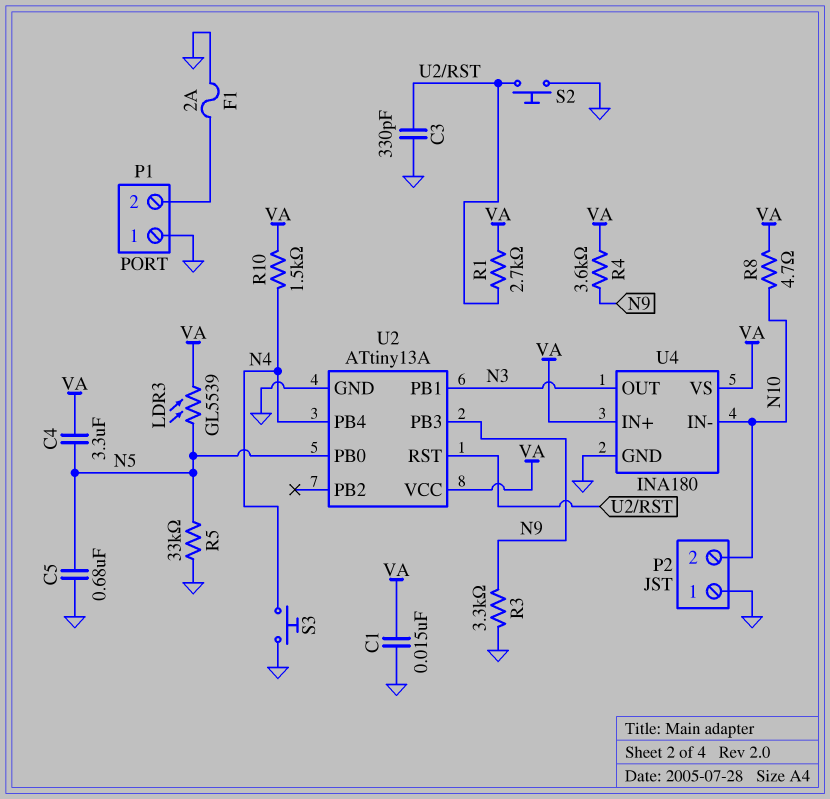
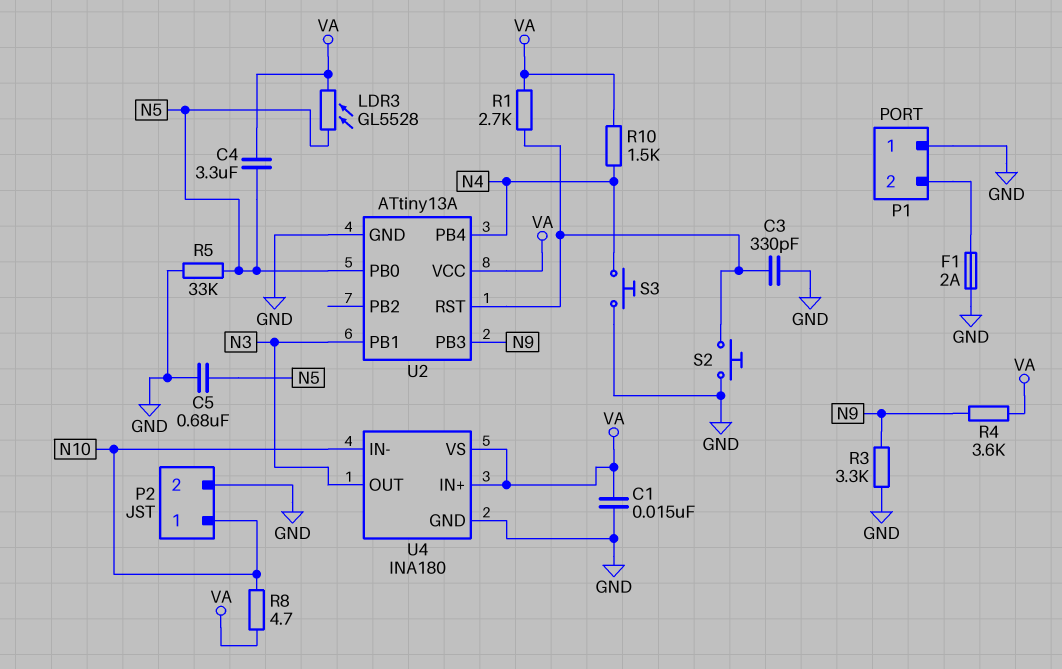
LDR3: GL5539 (N5, VA) -> GL5528 (N5, VA)
P2 pin 1: GND -> N10
P2 pin 2: N10 -> GND

